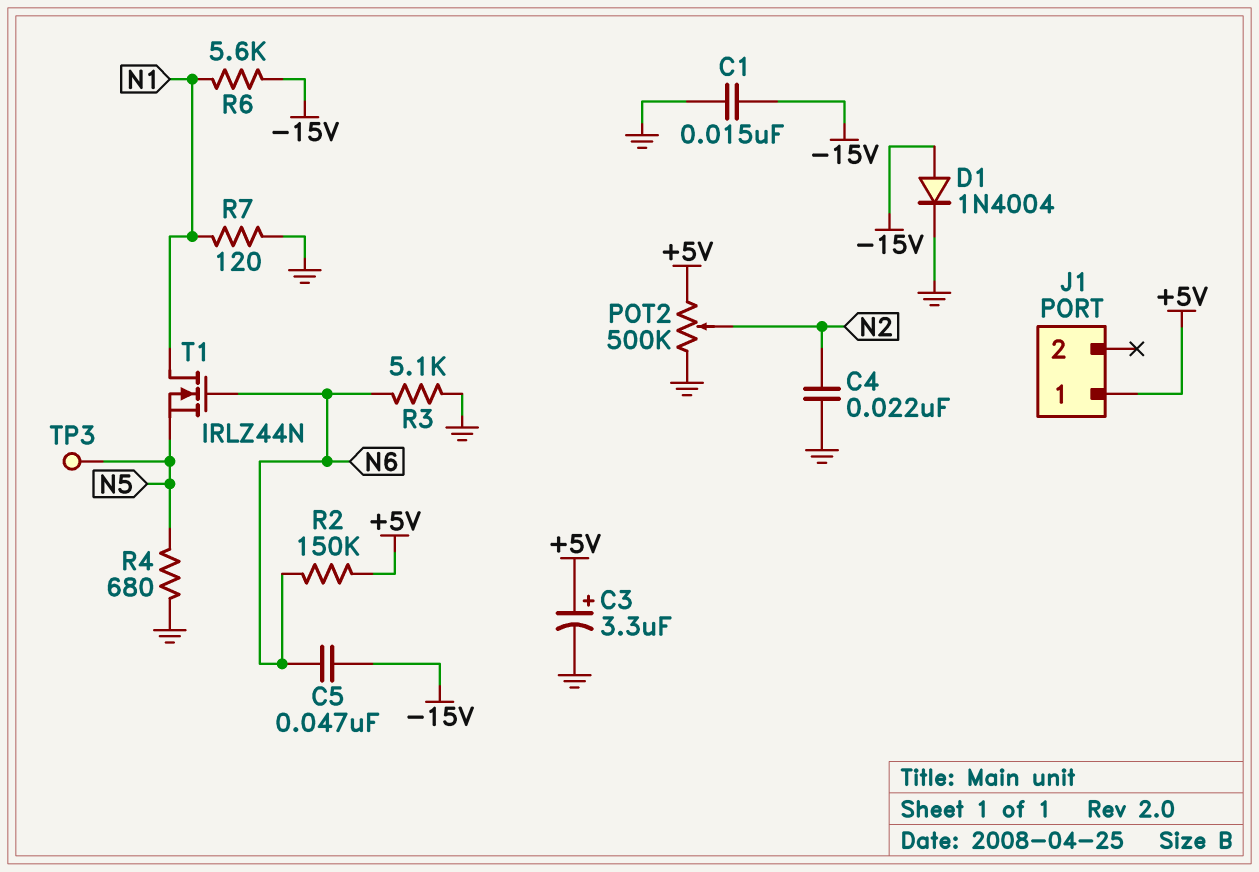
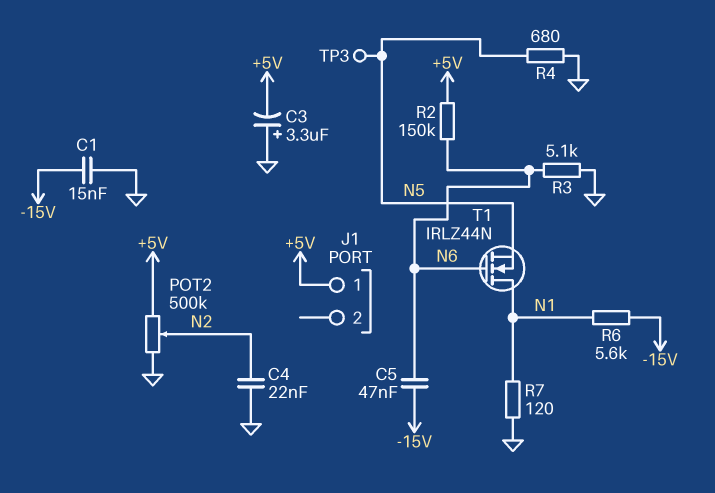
C3: 3.3uF (plus +5V, minus GND) -> 3.3uF (plus GND, minus +5V)
D1: diode 1N4004 (A -15V, K GND) -> none

